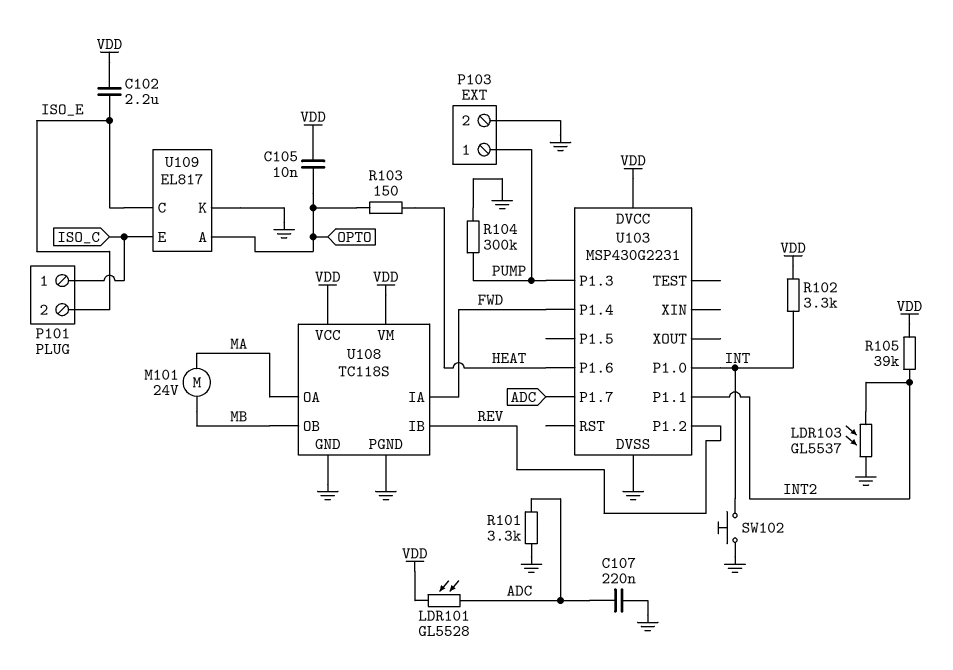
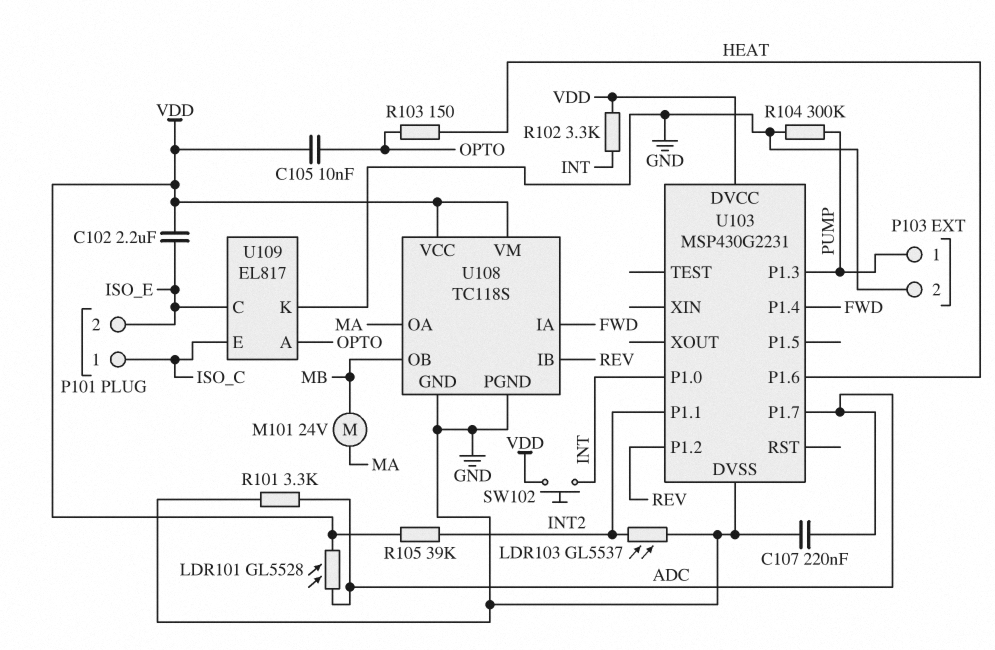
SW102: button (GND, INT) -> button (INT, VDD)

